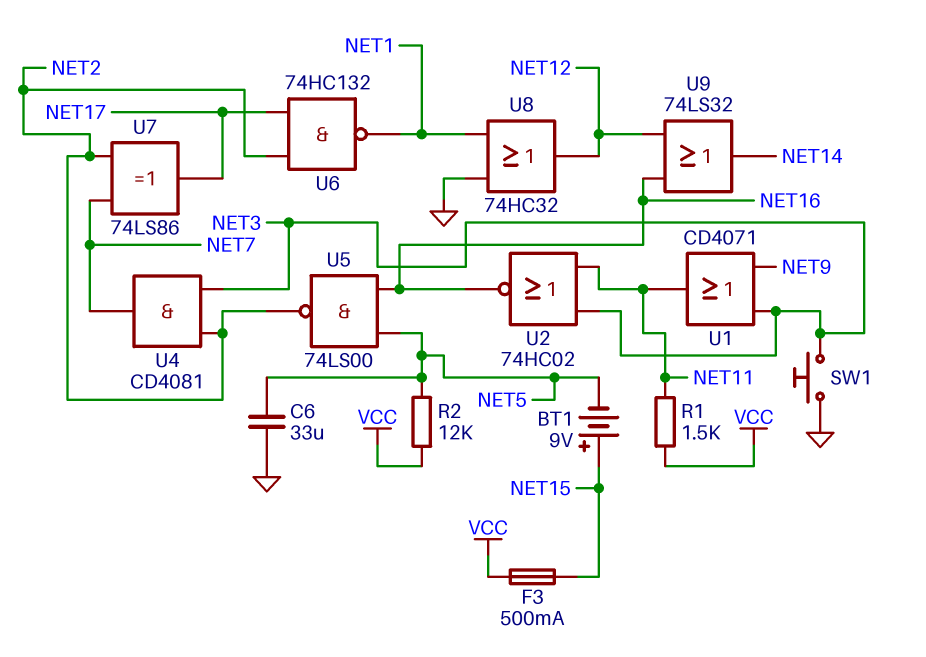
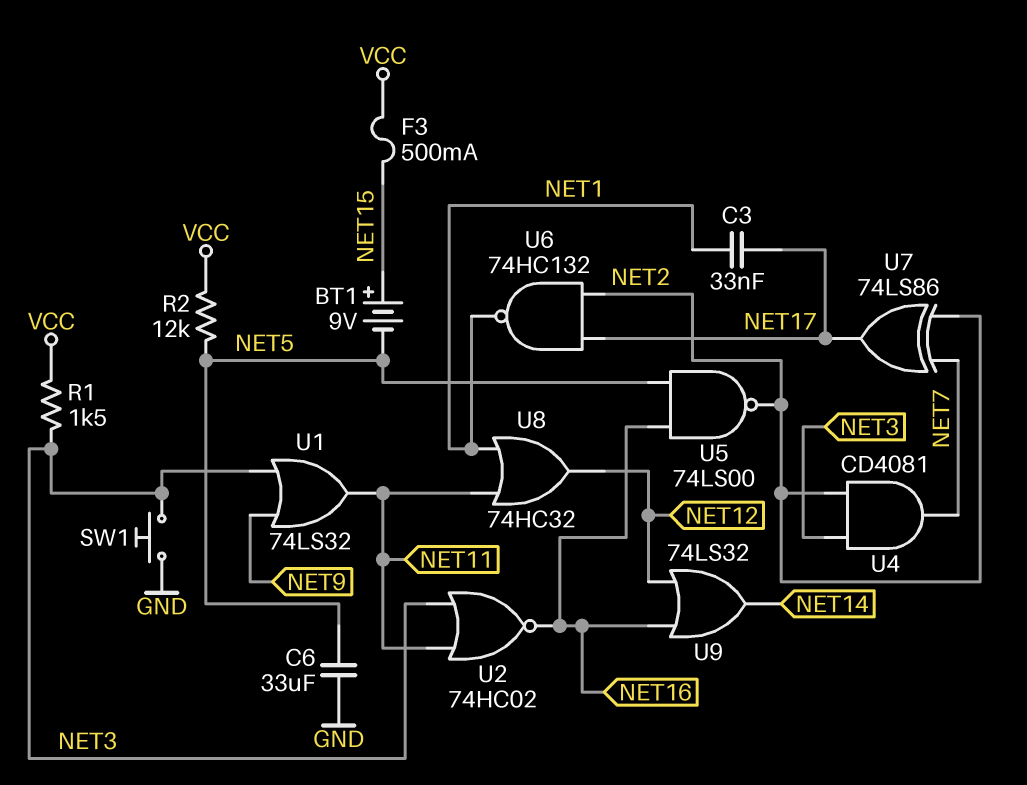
C3: none -> 33nF (NET1, NET17)
R1: 1.5k (NET11, VCC) -> 1.5k (NET3, VCC)
U1: OR CD4071 (in NET3, in NET9, out NET11) -> OR 74LS32 (in NET3, in NET9, out NET11)
U8: OR 74HC32 (in GND, in NET1, out NET12) -> OR 74HC32 (in NET1, in NET11, out NET12)

